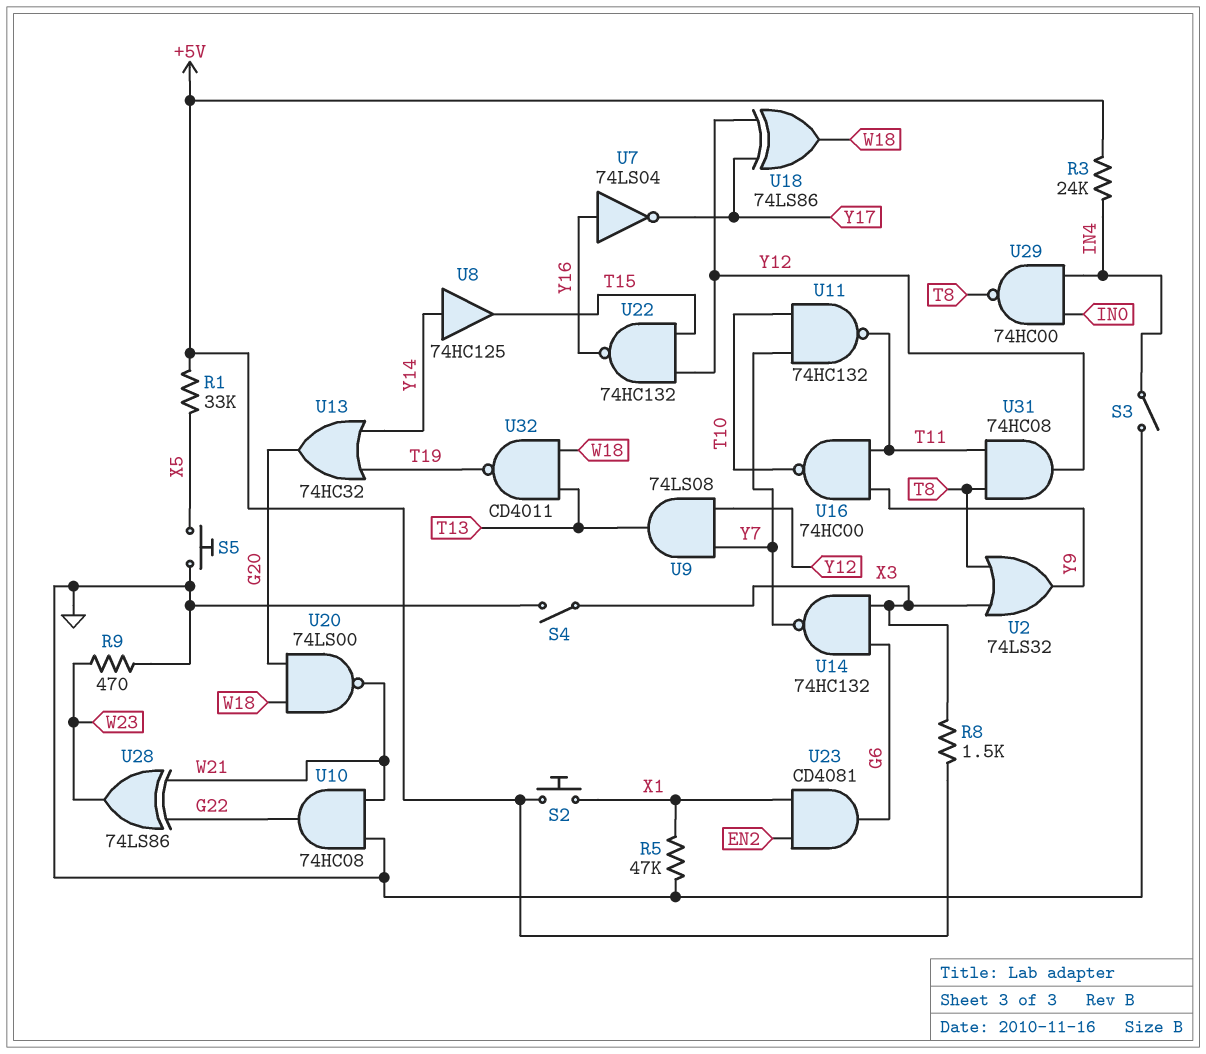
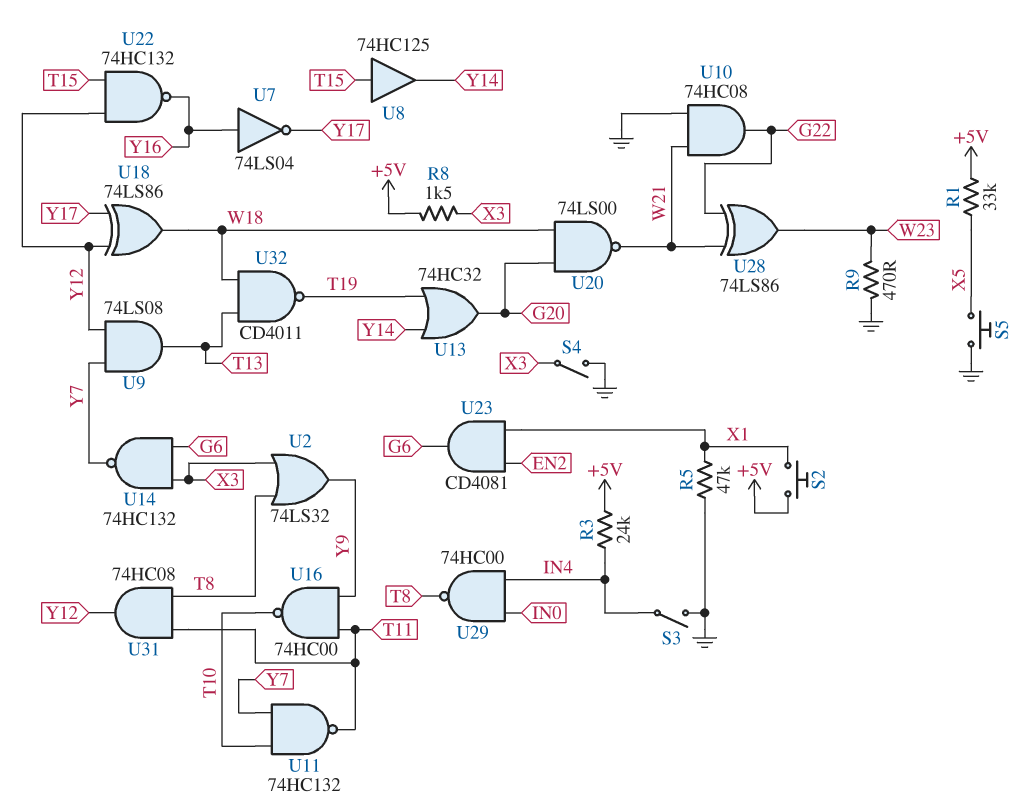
U8: buffer 74HC125 (in Y14, out T15) -> buffer 74HC125 (in T15, out Y14)

